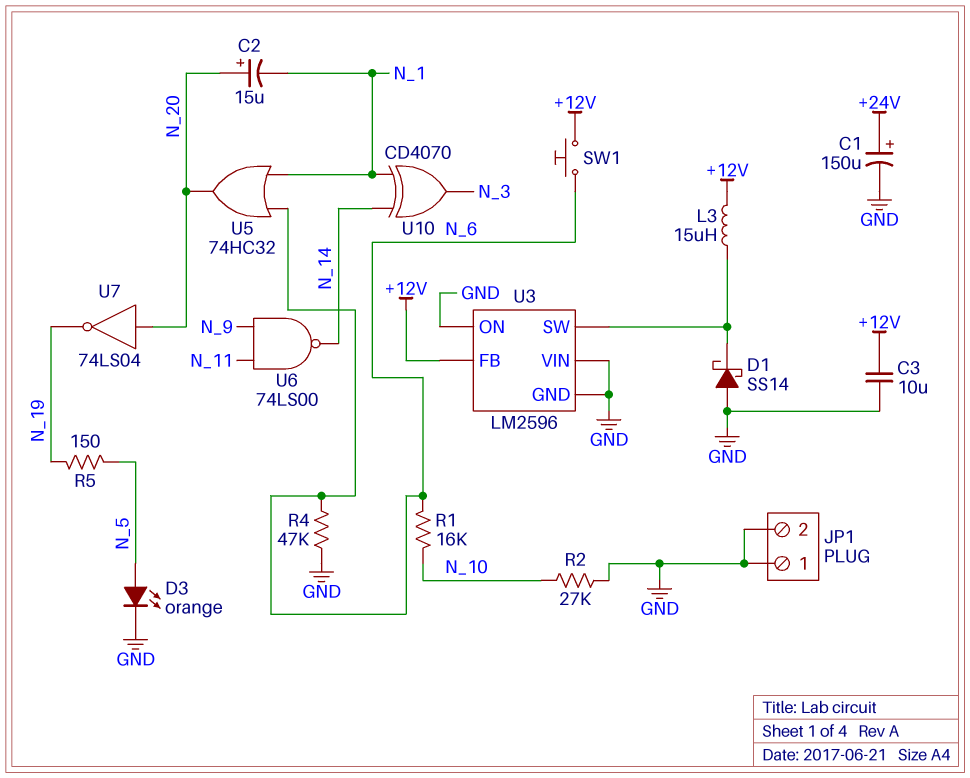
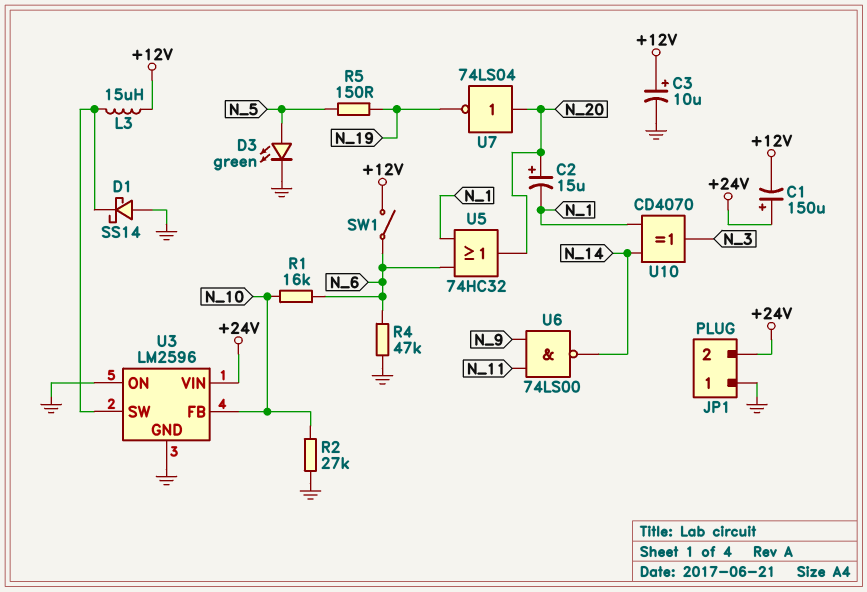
C1: 150uF (plus +24V, minus GND) -> 150uF (plus +24V, minus +12V)
C3: 10uF (+12V, GND) -> 10uF (plus +12V, minus GND)
D3: LED orange (A N_5, K GND) -> LED green (A N_5, K GND)
JP1 pin 2: GND -> +24V
SW1: button (+12V, N_6) -> switch (+12V, N_6)
U3 pin FB: +12V -> N_10
U3 pin VIN: GND -> +24V

